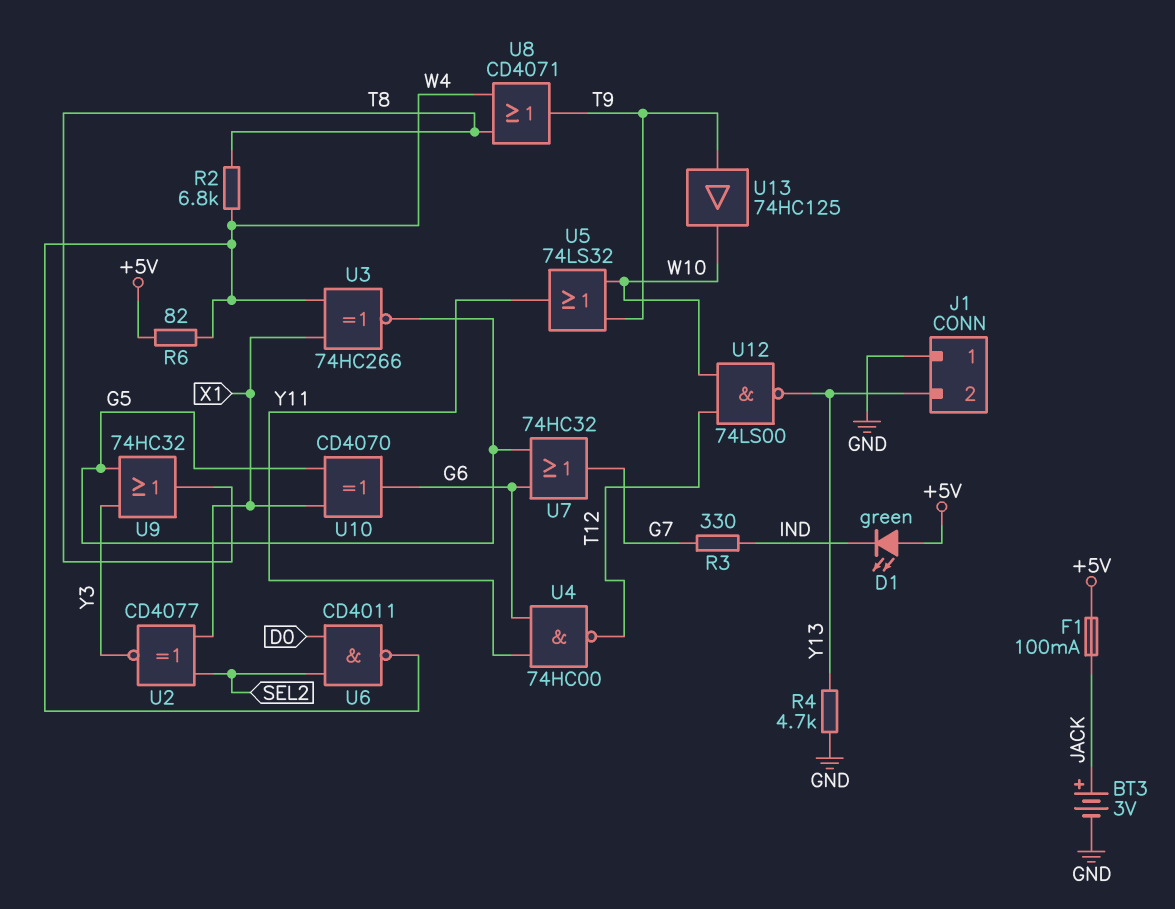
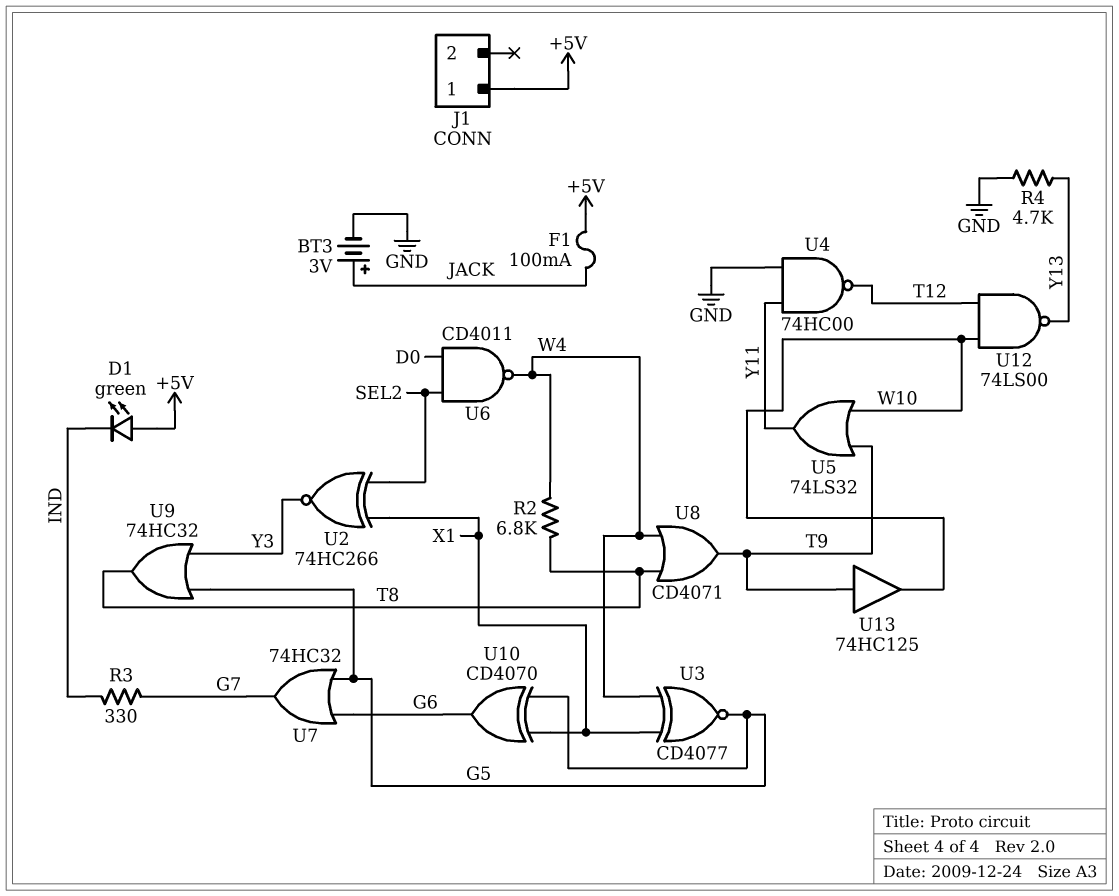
J1 pin 1: GND -> +5V
J1 pin 2: Y13 -> none
R6: 82 (+5V, W4) -> none
U2: XNOR CD4077 (in SEL2, in X1, out Y3) -> XNOR 74HC266 (in SEL2, in X1, out Y3)
U3: XNOR 74HC266 (in W4, in X1, out G5) -> XNOR CD4077 (in W4, in X1, out G5)
U4: NAND 74HC00 (in G6, in Y11, out T12) -> NAND 74HC00 (in GND, in Y11, out T12)

